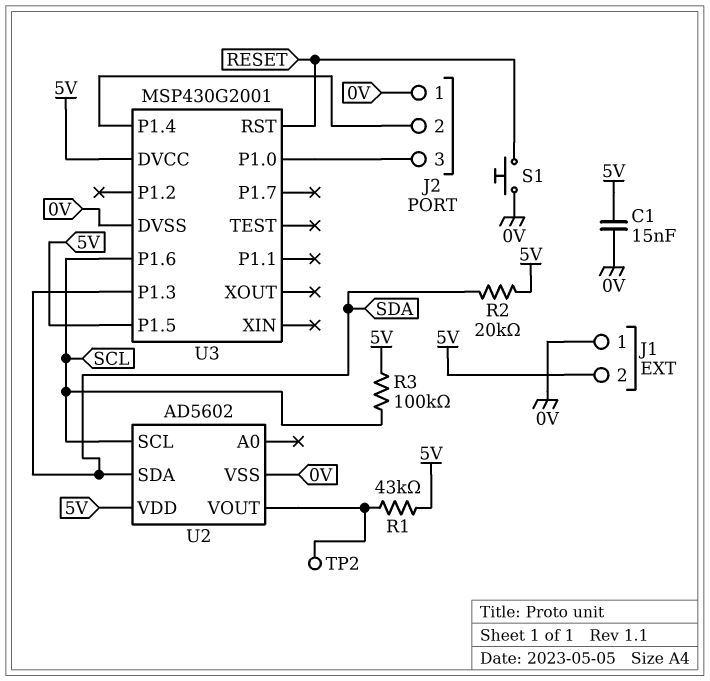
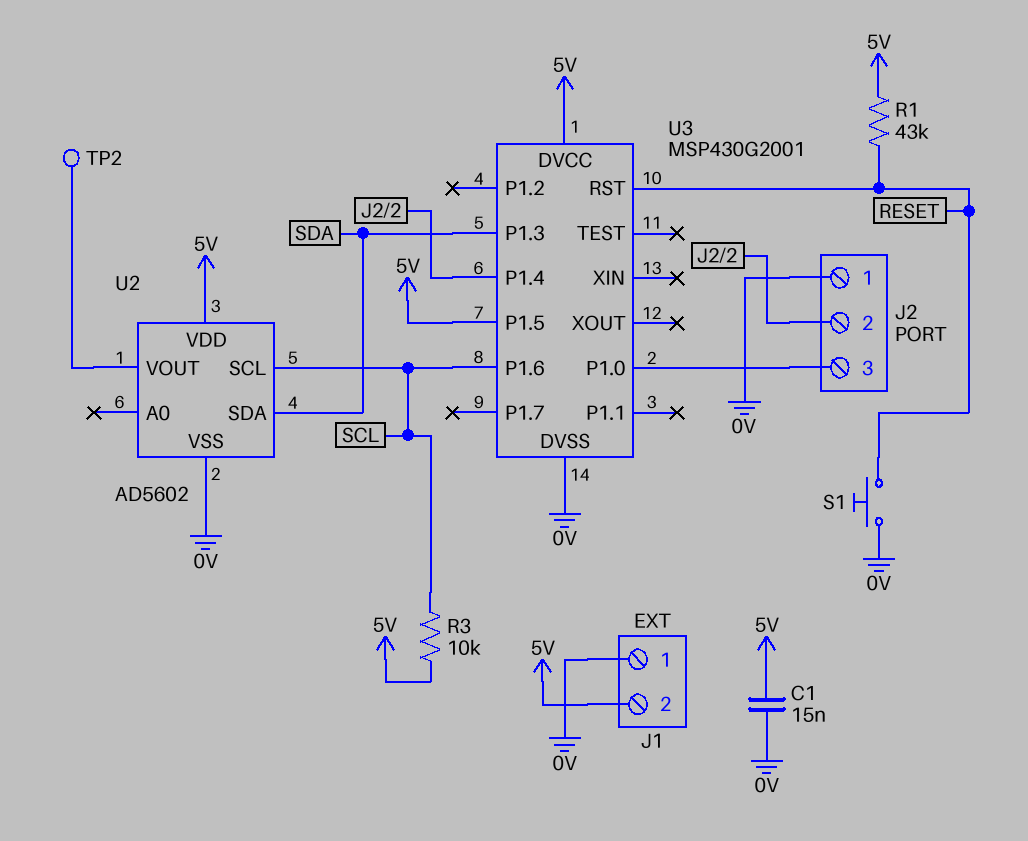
R1: 43k (5V, U2/VOUT) -> 43k (5V, RESET)
R2: 20k (5V, SDA) -> none
R3: 100k (5V, SCL) -> 10k (5V, SCL)

